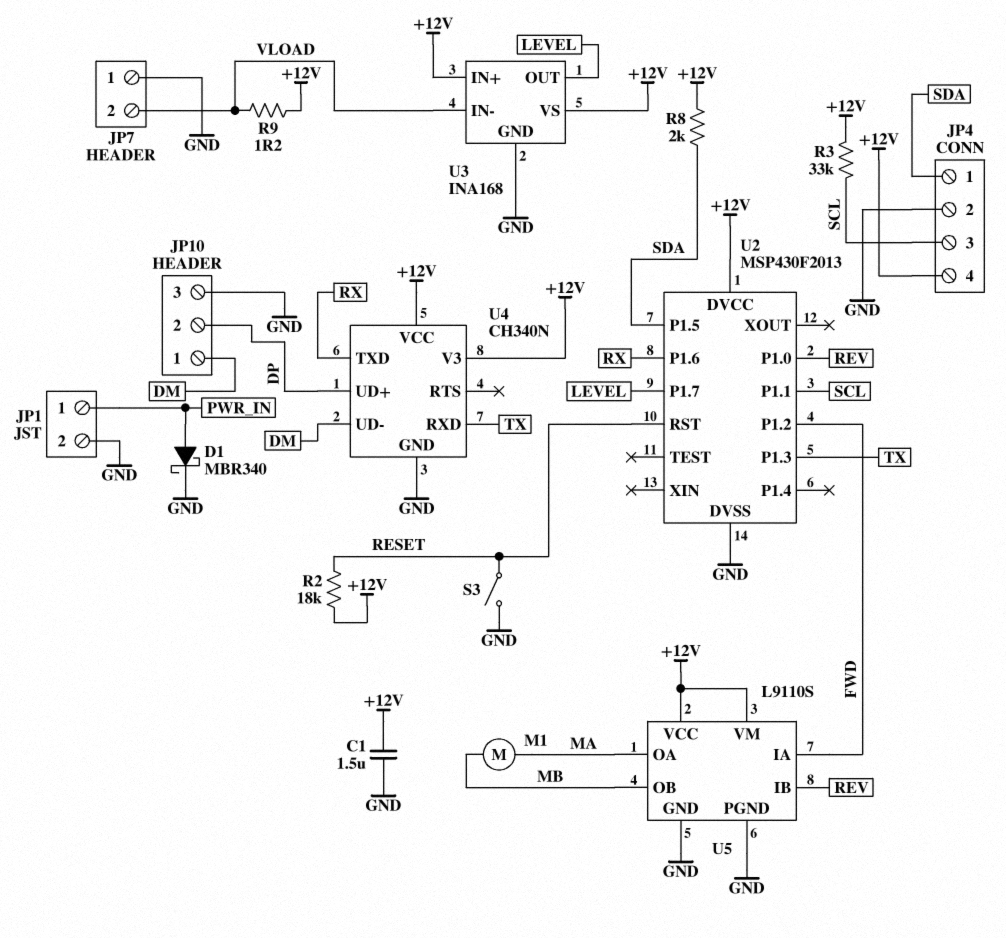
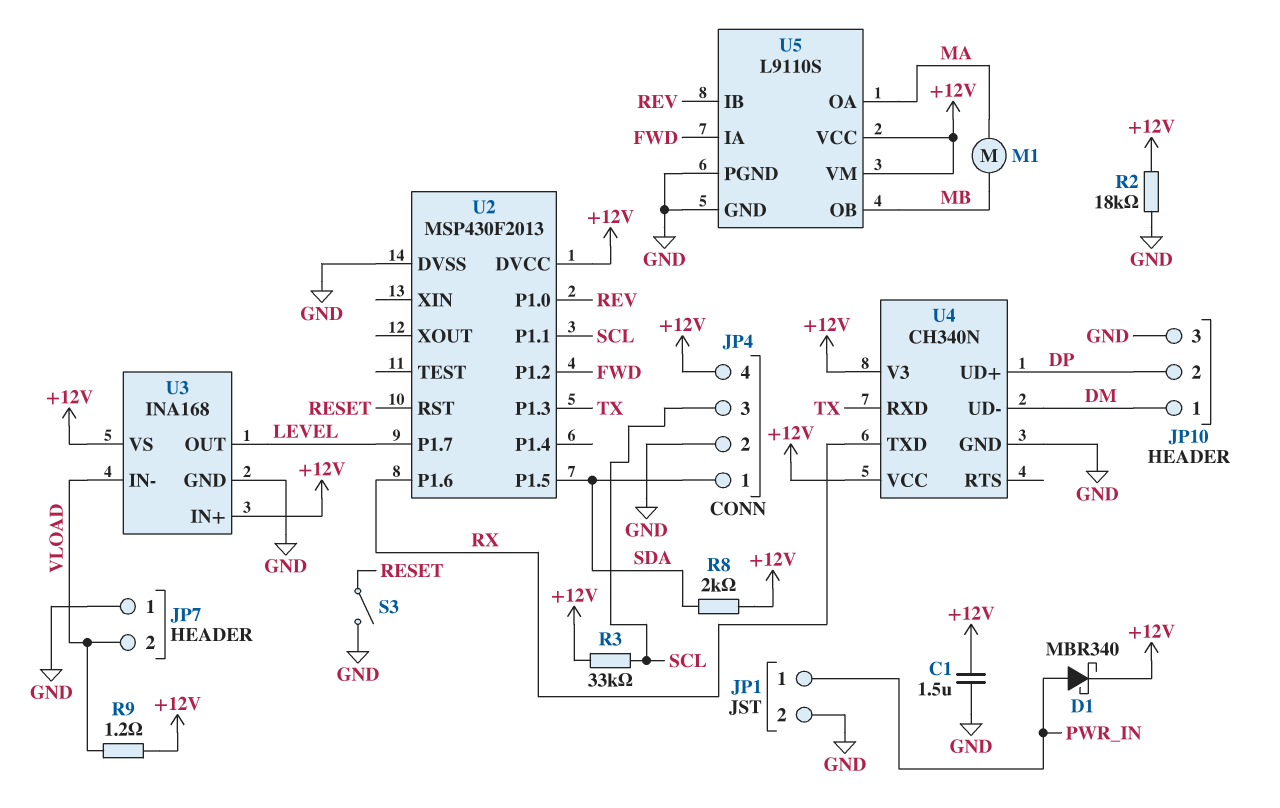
D1: schottky MBR340 (A PWR_IN, K GND) -> schottky MBR340 (A PWR_IN, K +12V)
R2: 18k (+12V, RESET) -> 18k (+12V, GND)

